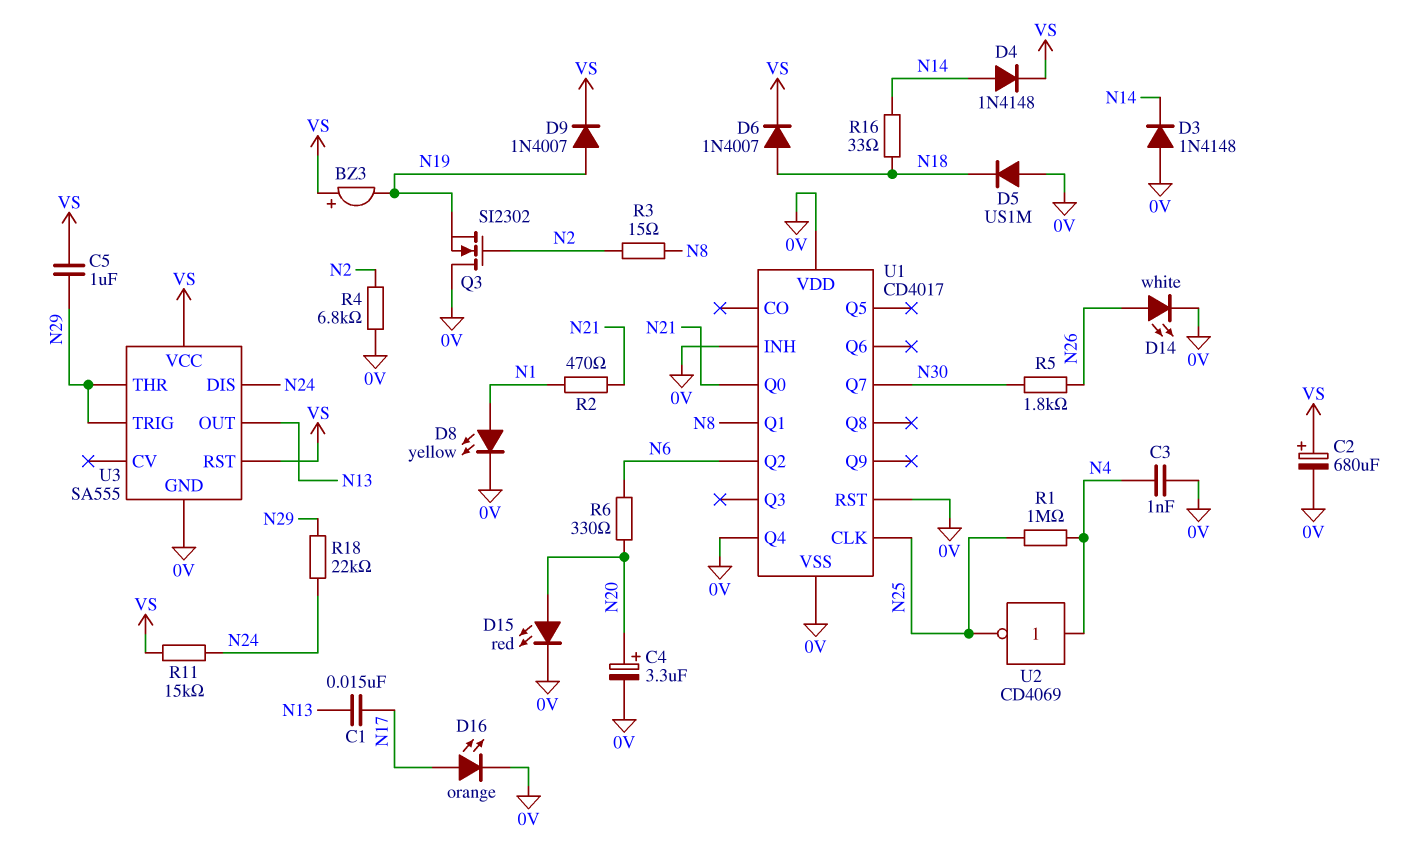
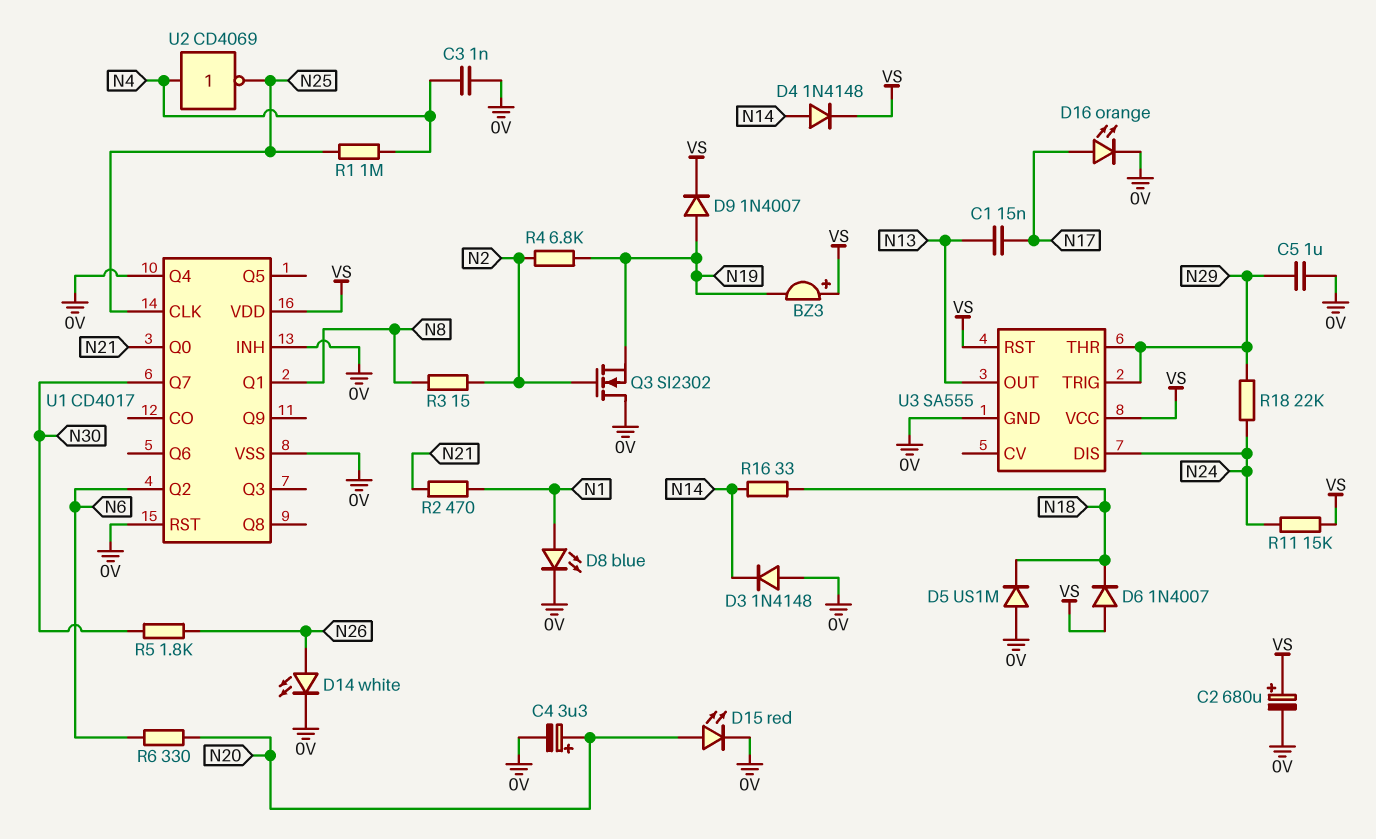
C5: 1uF (N29, VS) -> 1uF (0V, N29)
D6: diode 1N4007 (A N18, K VS) -> diode 1N4007 (A VS, K N18)
D8: LED yellow (A N1, K 0V) -> LED blue (A N1, K 0V)
R4: 6.8k (0V, N2) -> 6.8k (N2, N19)
U1 pin VDD: 0V -> VS

